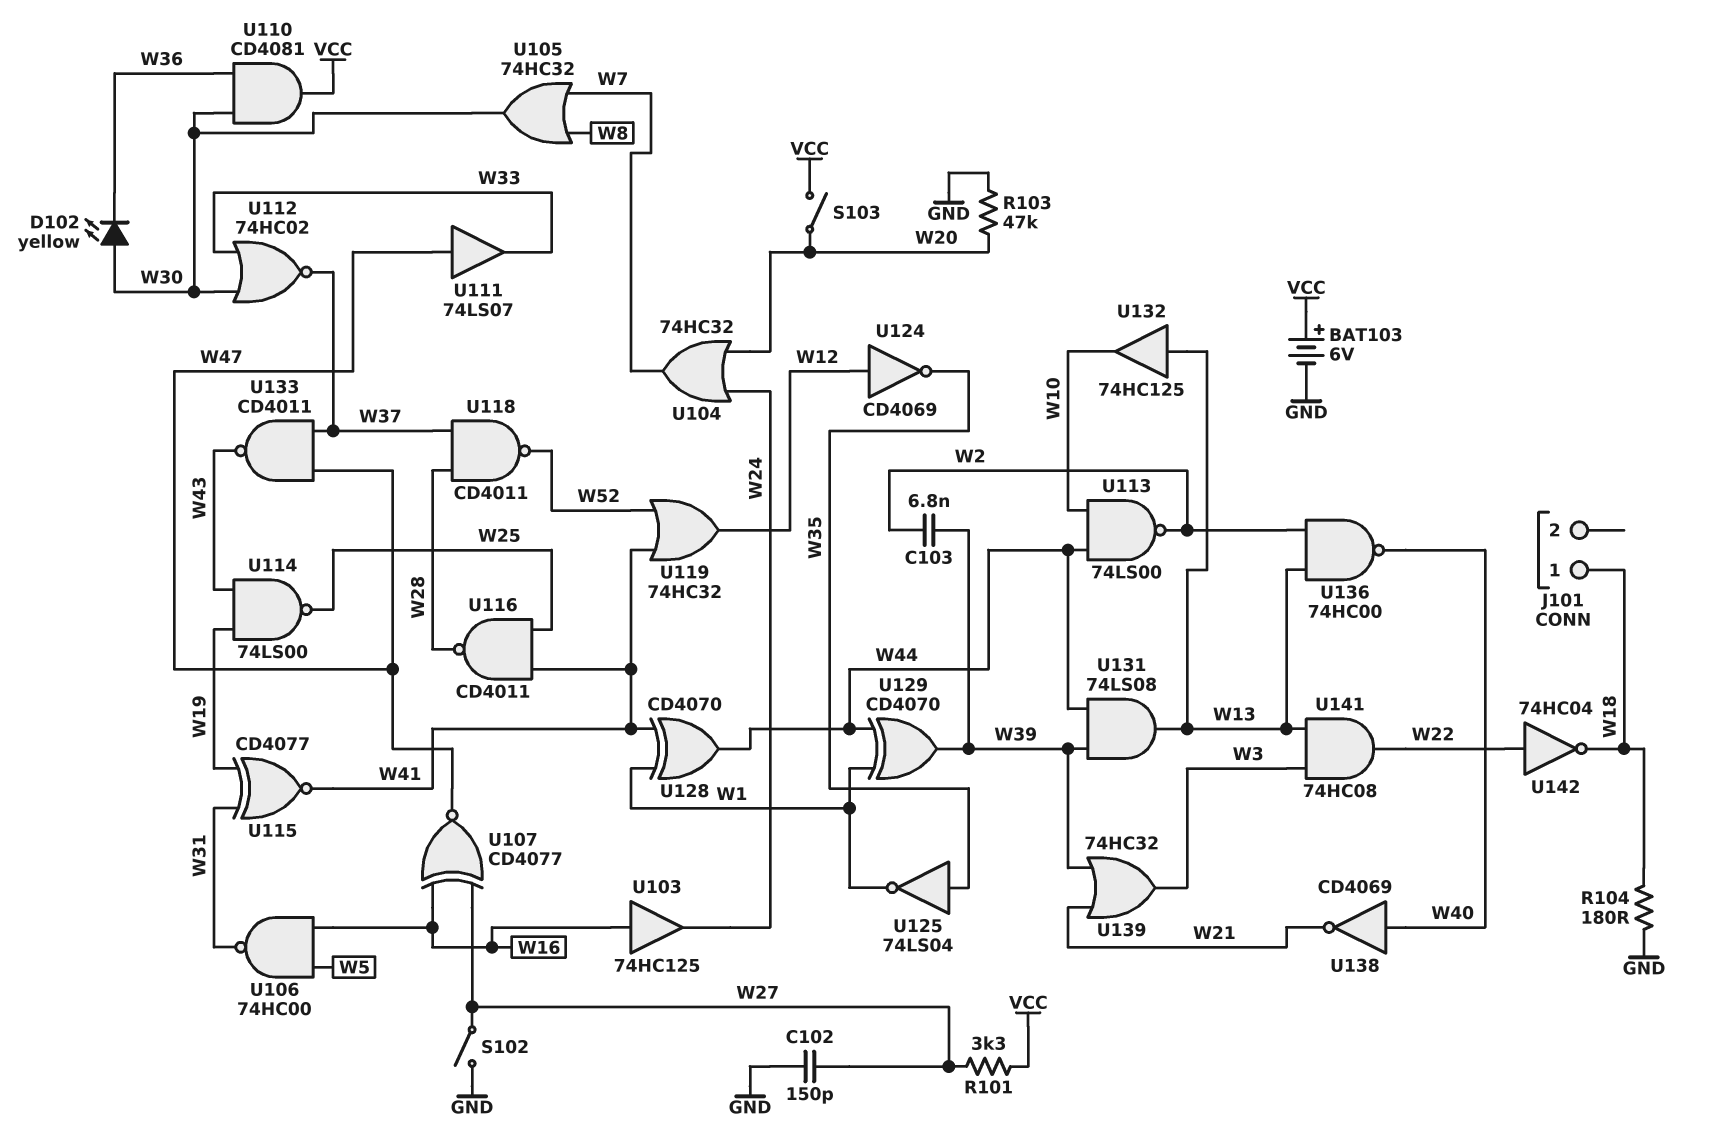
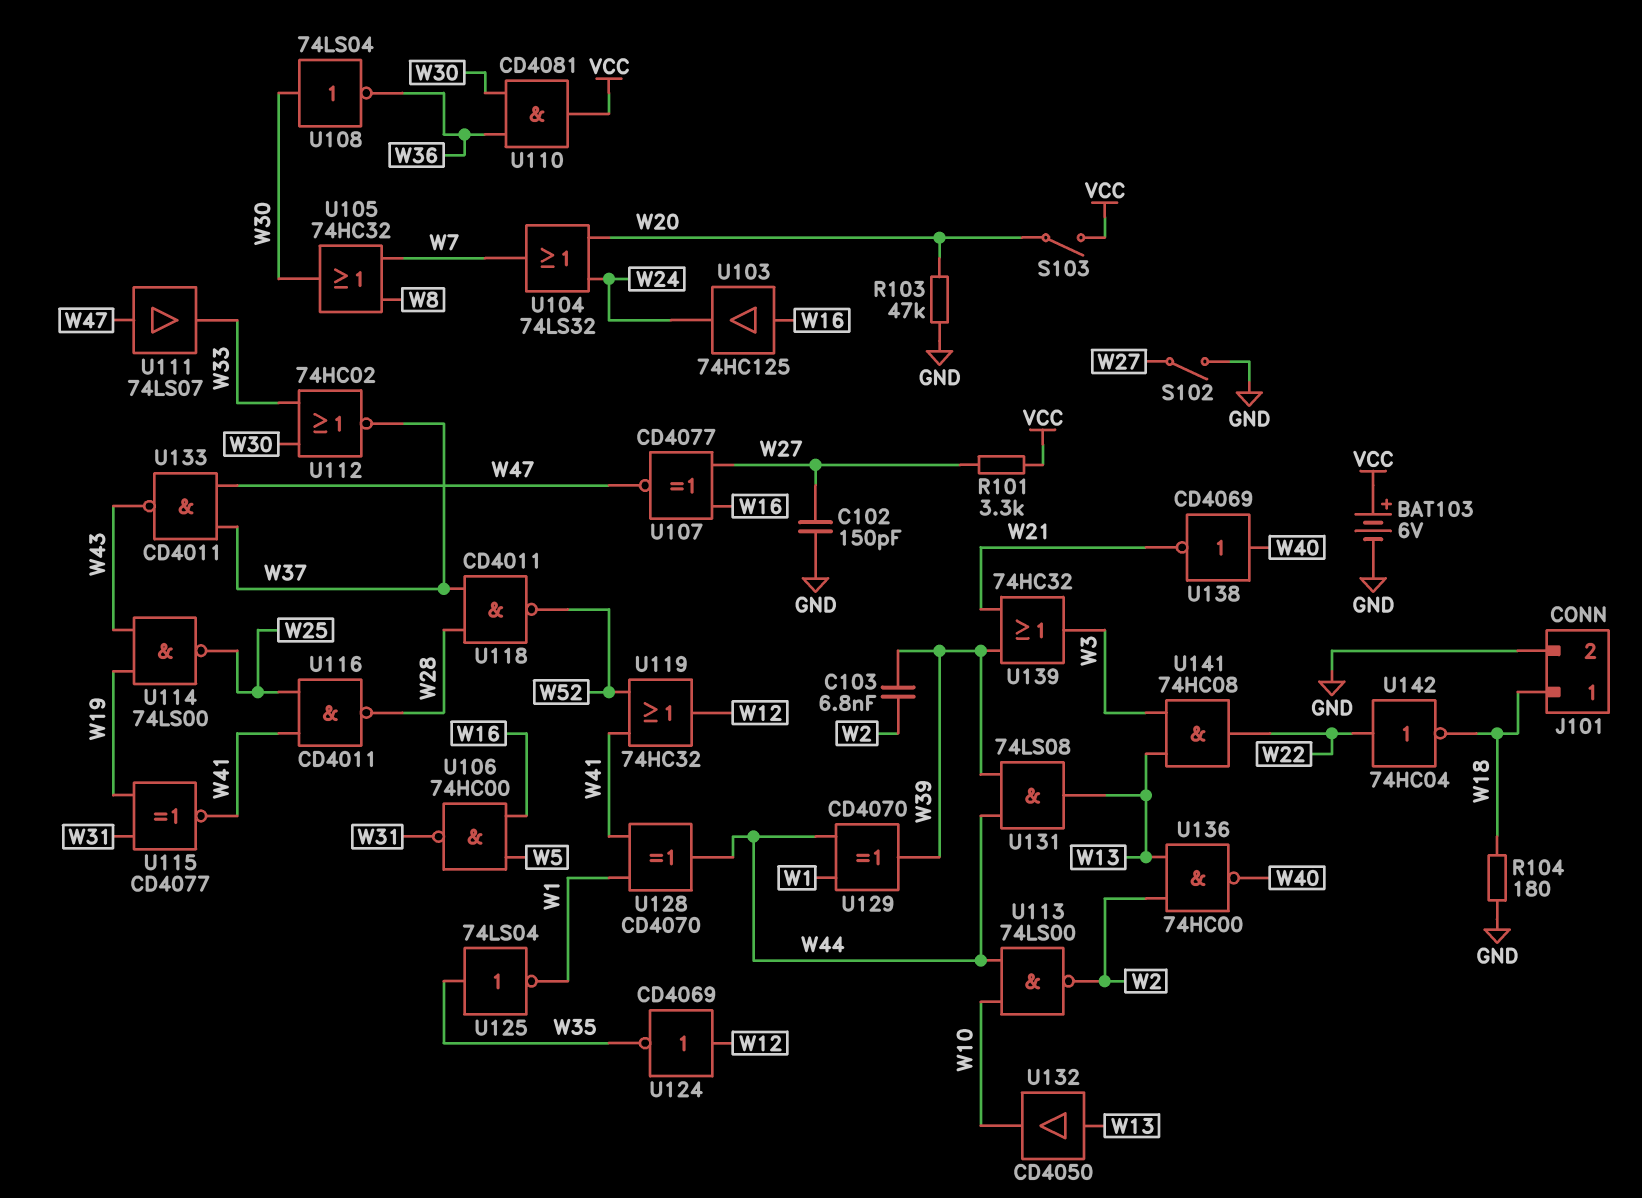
D102: LED yellow (A W30, K W36) -> none
J101 pin 2: none -> GND
U104: OR 74HC32 (in W20, in W24, out W7) -> OR 74LS32 (in W20, in W24, out W7)
U108: none -> NOT 74LS04 (in W30, out W36)
U132: buffer 74HC125 (in W13, out W10) -> buffer CD4050 (in W13, out W10)

